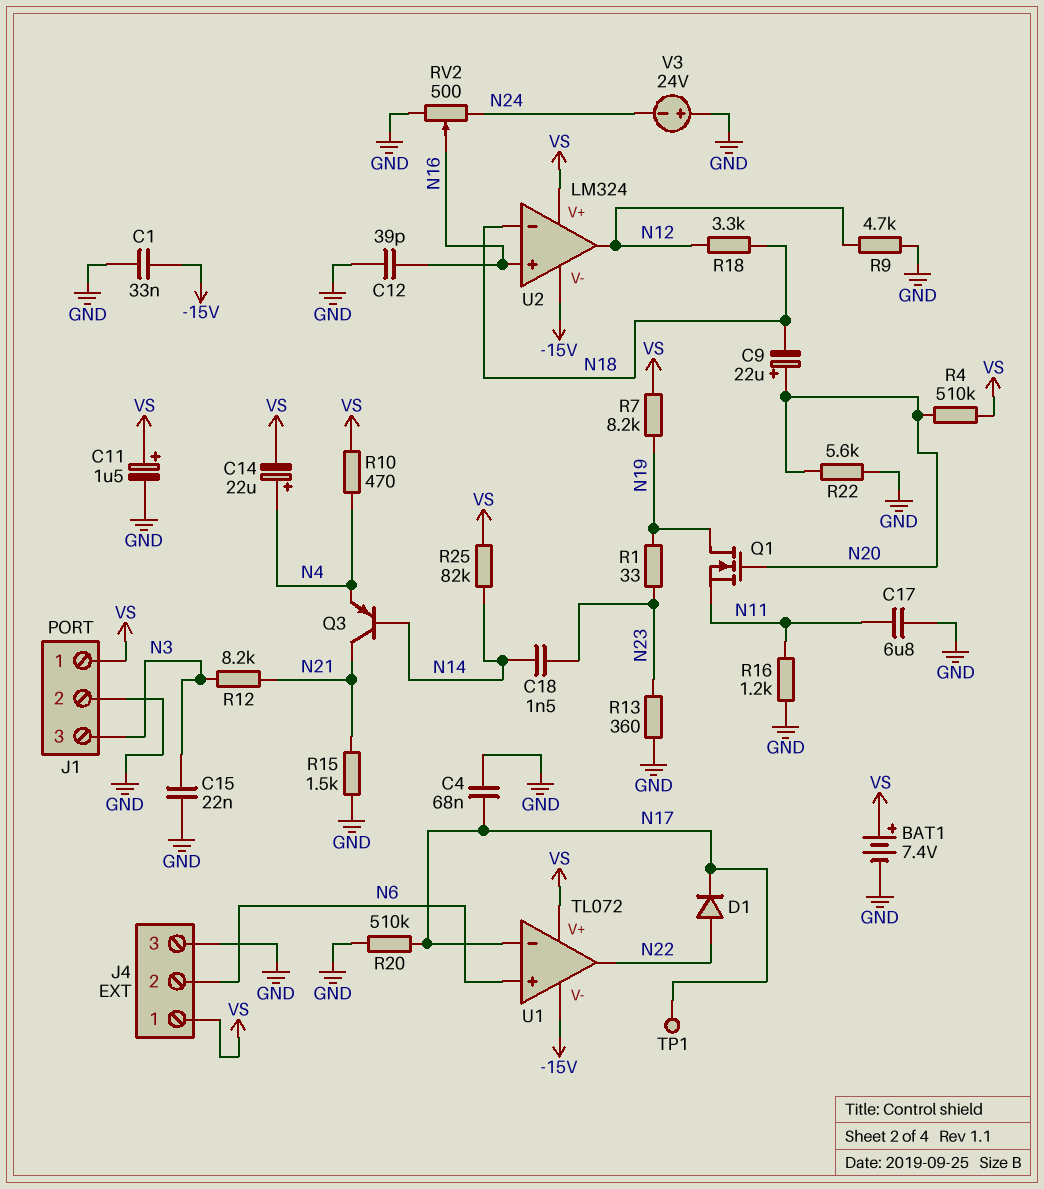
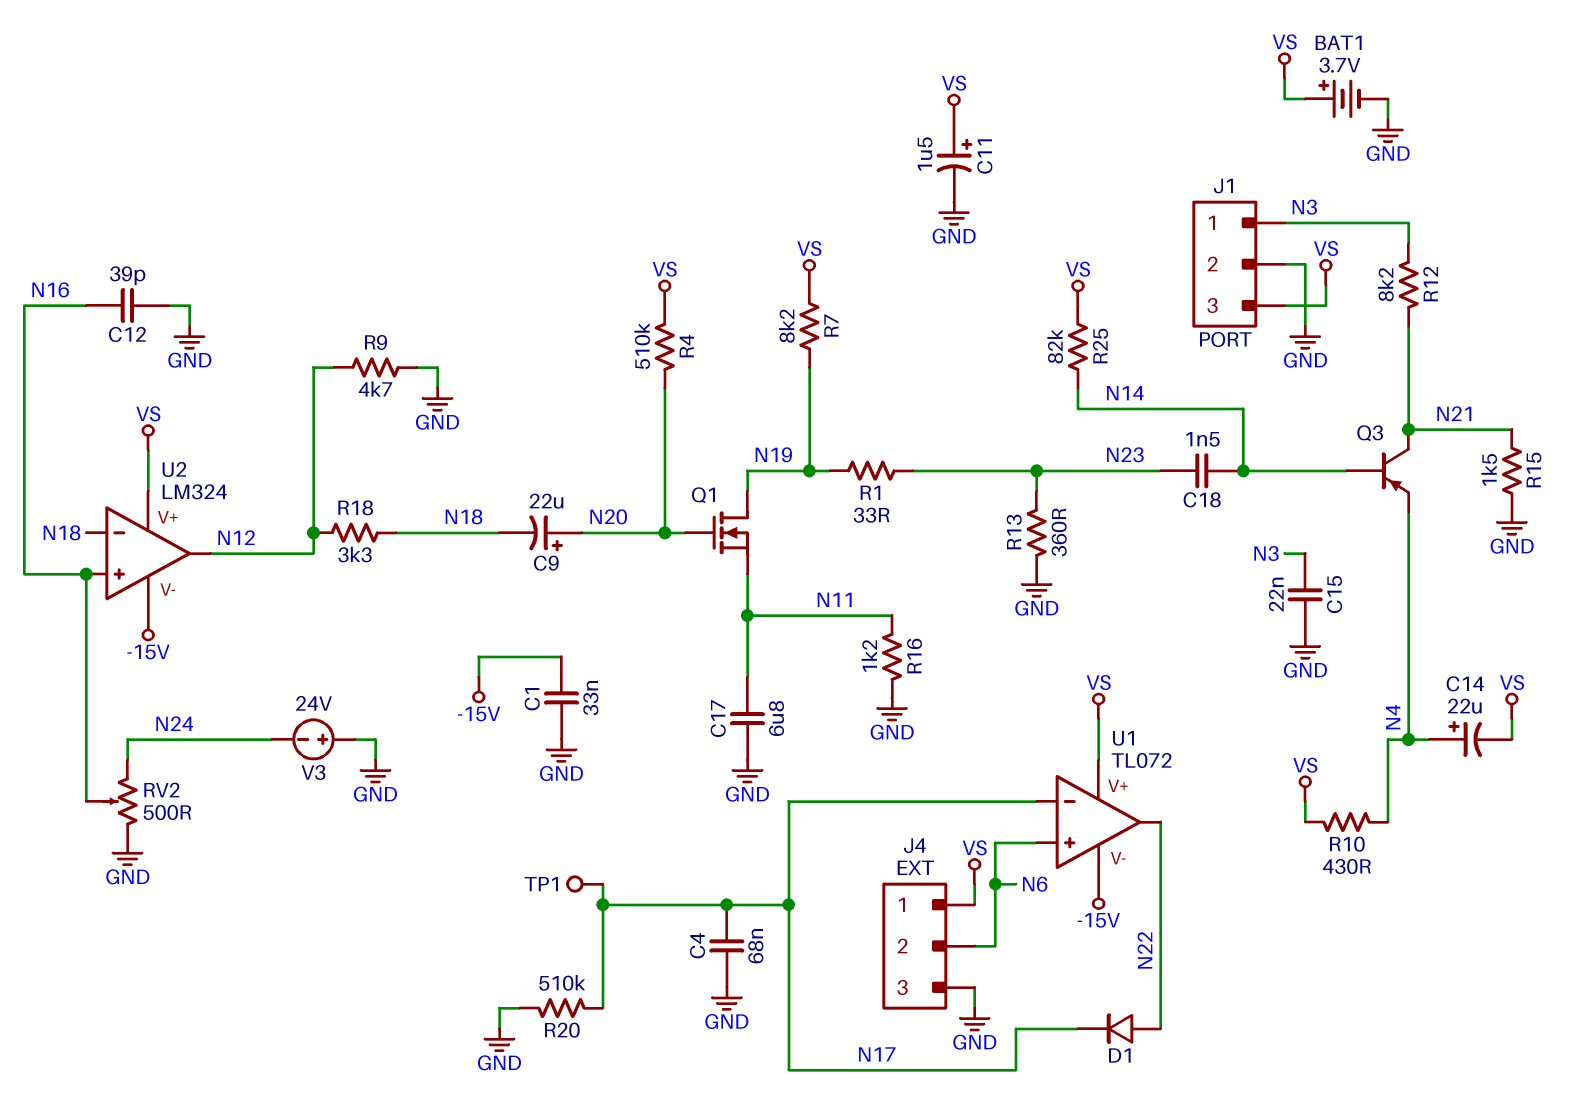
BAT1: 7.4V (plus VS, minus GND) -> 3.7V (plus VS, minus GND)
J1 pin 1: VS -> N3
J1 pin 3: N3 -> VS
R10: 470 (N4, VS) -> 430 (N4, VS)
R22: 5.6k (GND, N20) -> none

